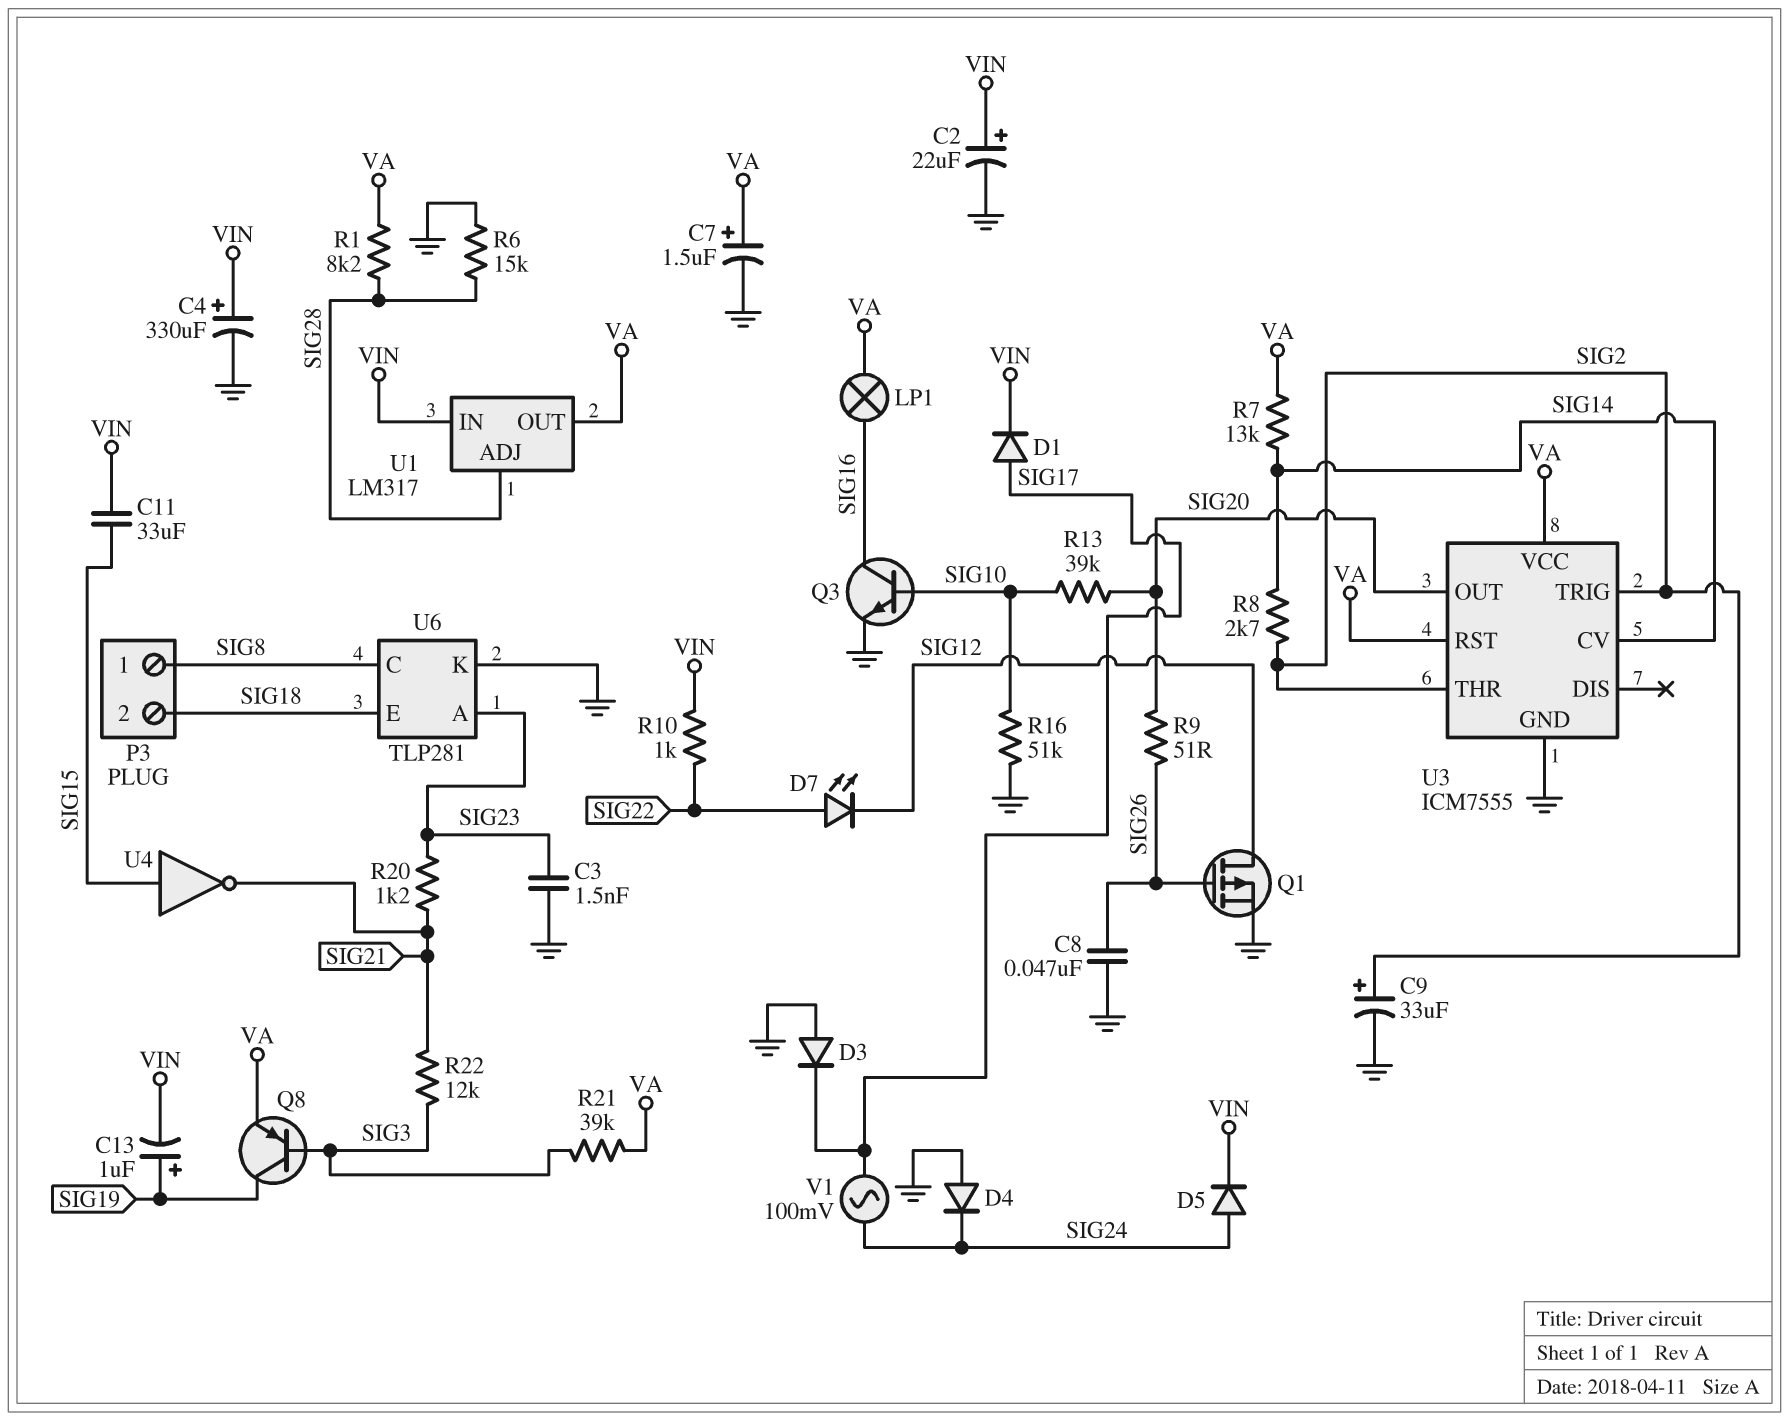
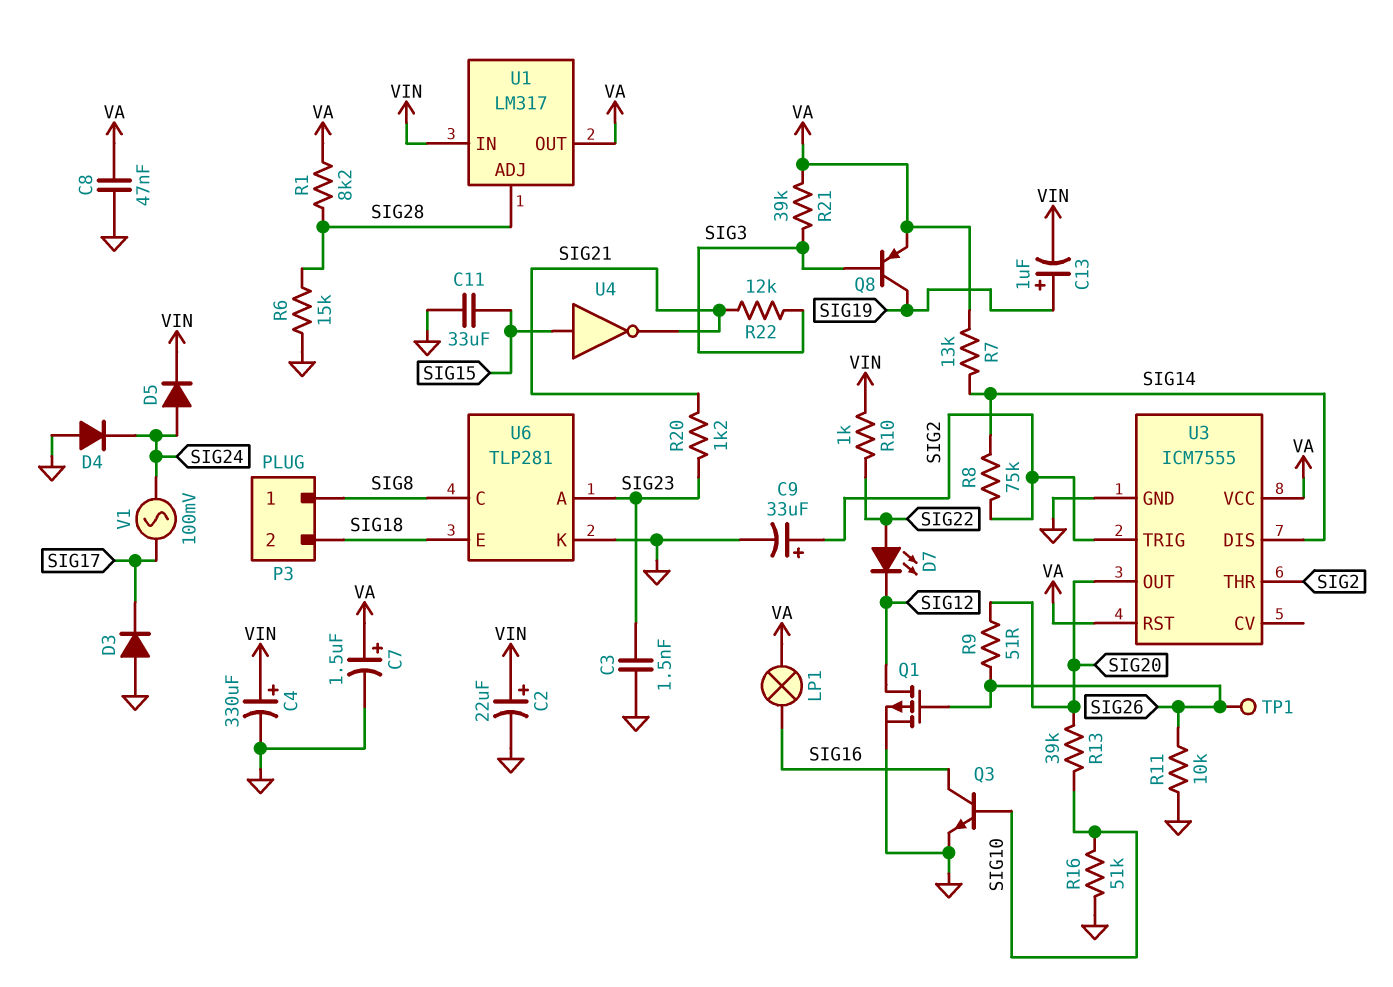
C8: 47nF (GND, SIG26) -> 47nF (GND, VA)
C11: 33uF (SIG15, VIN) -> 33uF (GND, SIG15)
D1: diode (A SIG17, K VIN) -> none
R8: 2.7k (SIG2, SIG14) -> 75k (SIG2, SIG14)
R11: none -> 10k (GND, SIG26)
TP1: none -> test point (SIG26)
U3 pin CV: SIG14 -> none
U3 pin DIS: none -> SIG14

